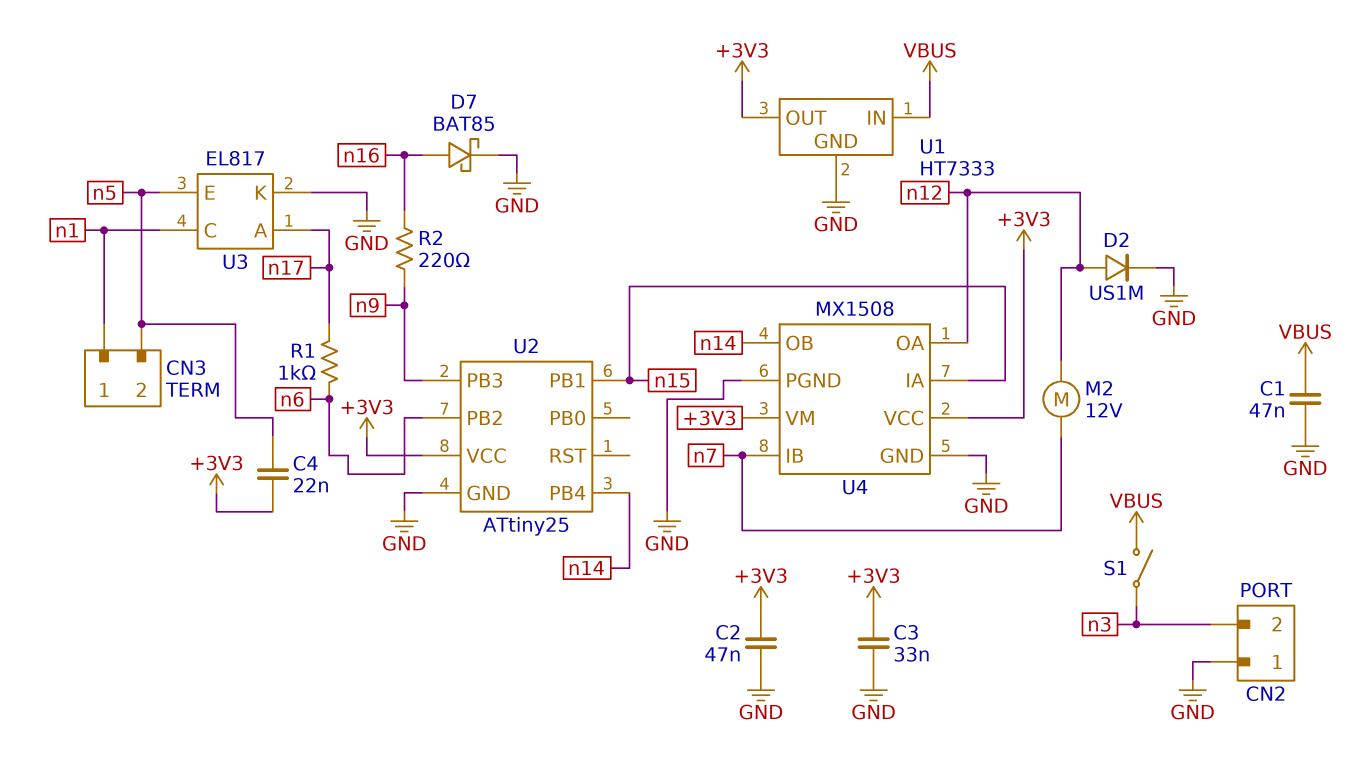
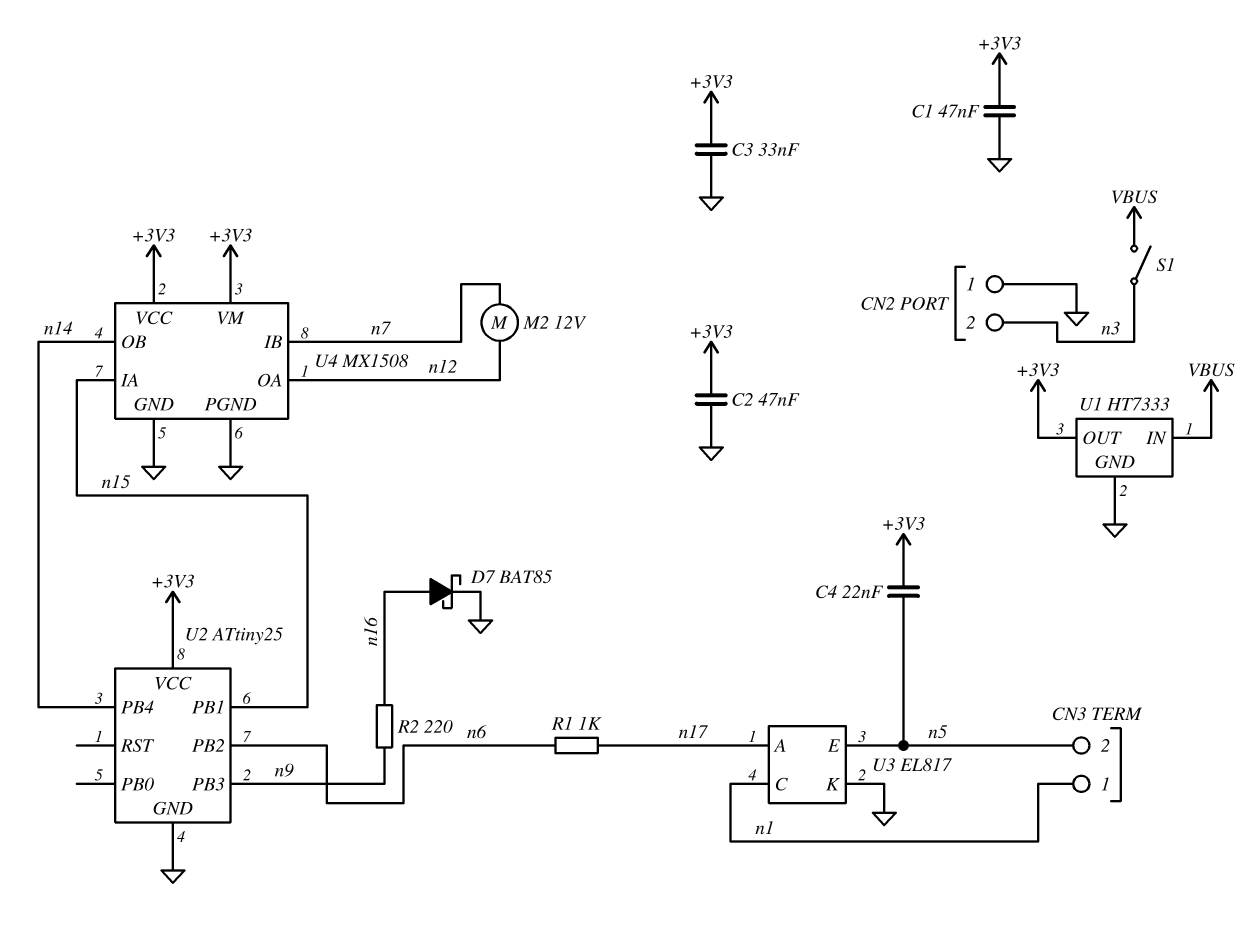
C1: 47nF (GND, VBUS) -> 47nF (+3V3, GND)
D2: diode US1M (A n12, K GND) -> none

